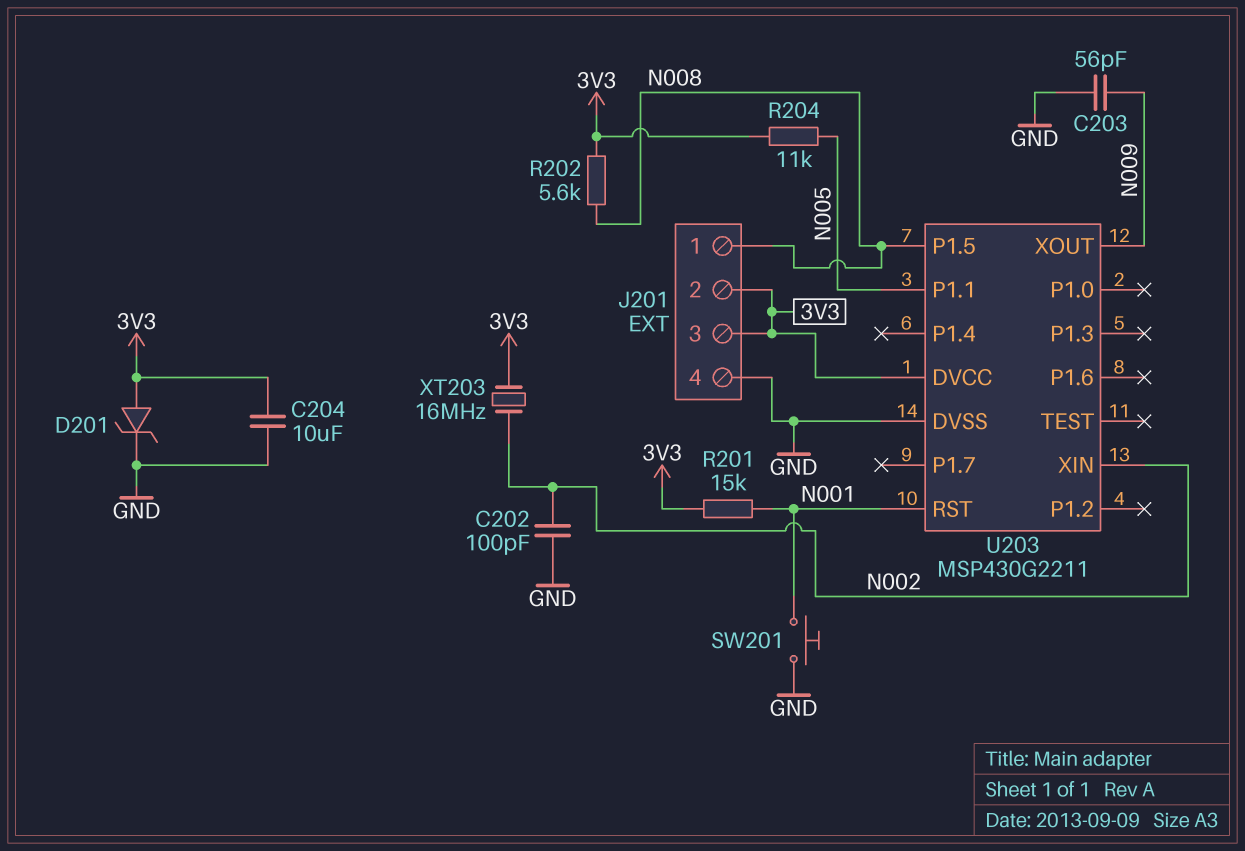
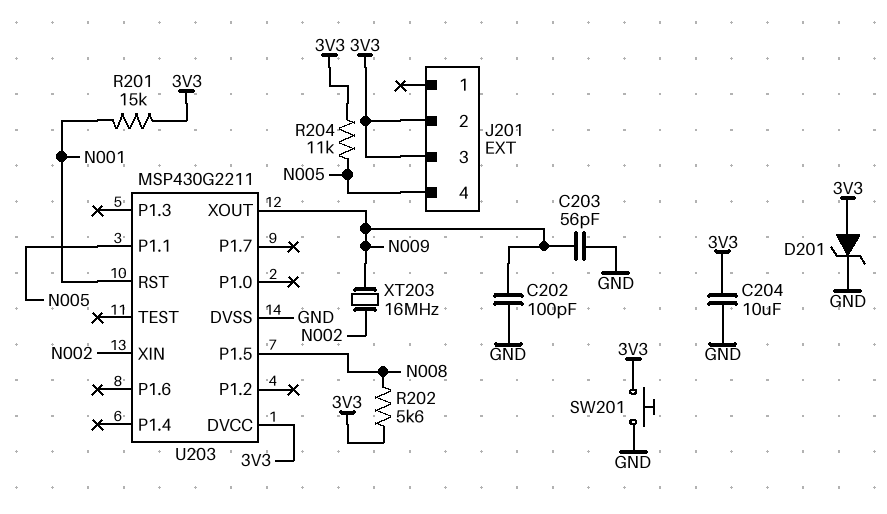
C202: 100pF (GND, N002) -> 100pF (GND, N009)
J201 pin 1: N008 -> none
J201 pin 4: GND -> N005
SW201: button (GND, N001) -> button (3V3, GND)
XT203: 16MHz (3V3, N002) -> 16MHz (N002, N009)

